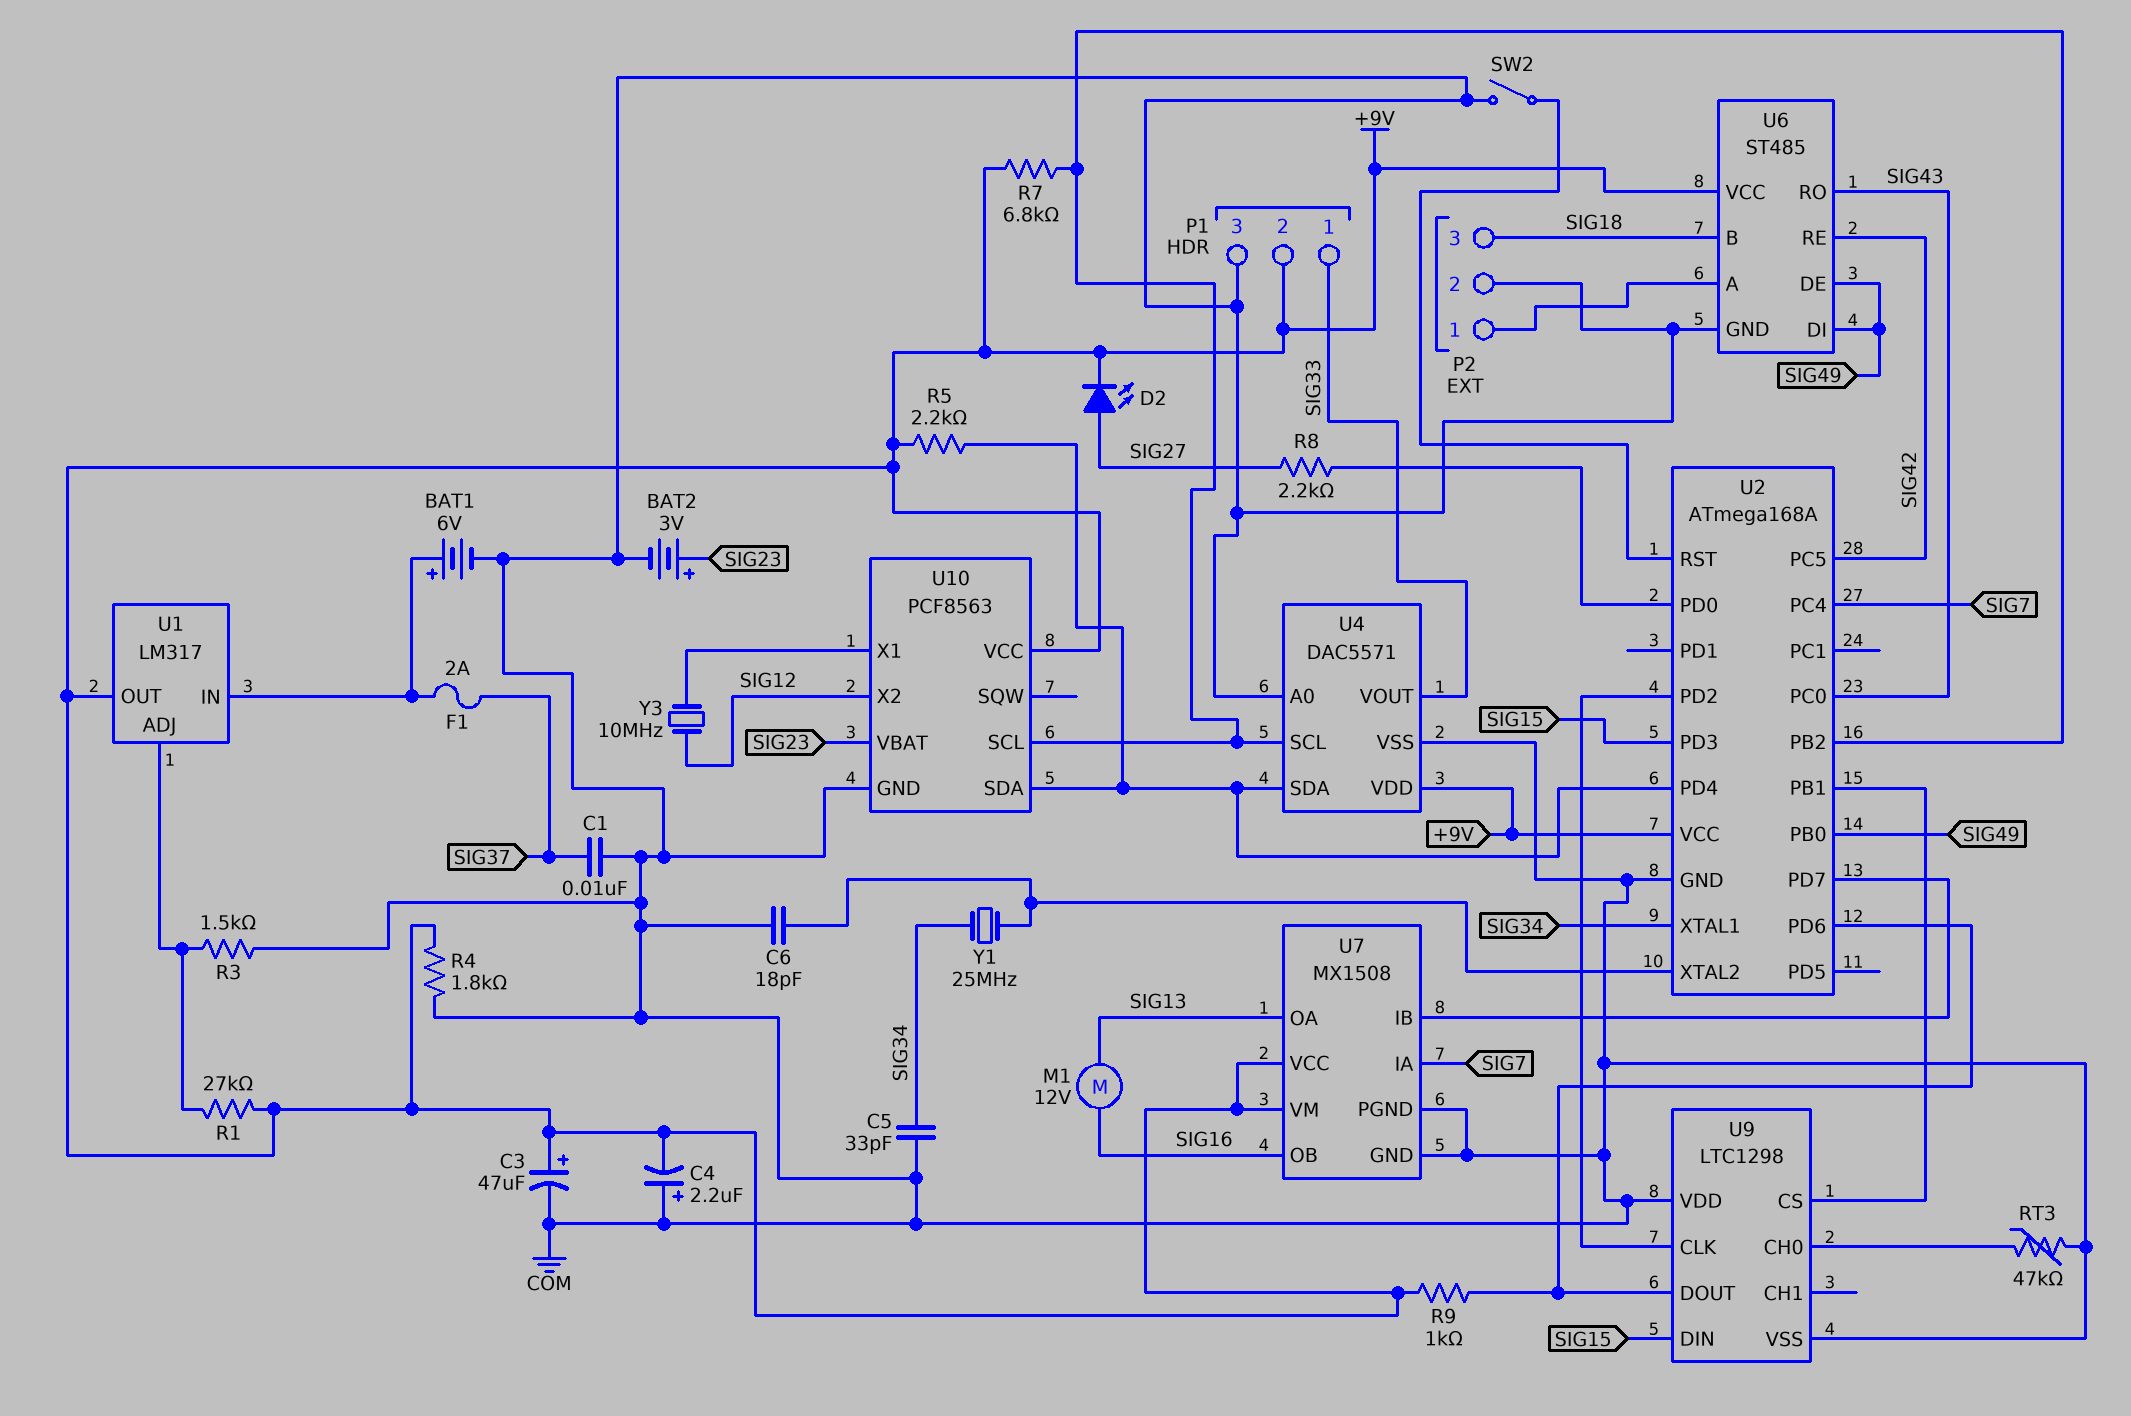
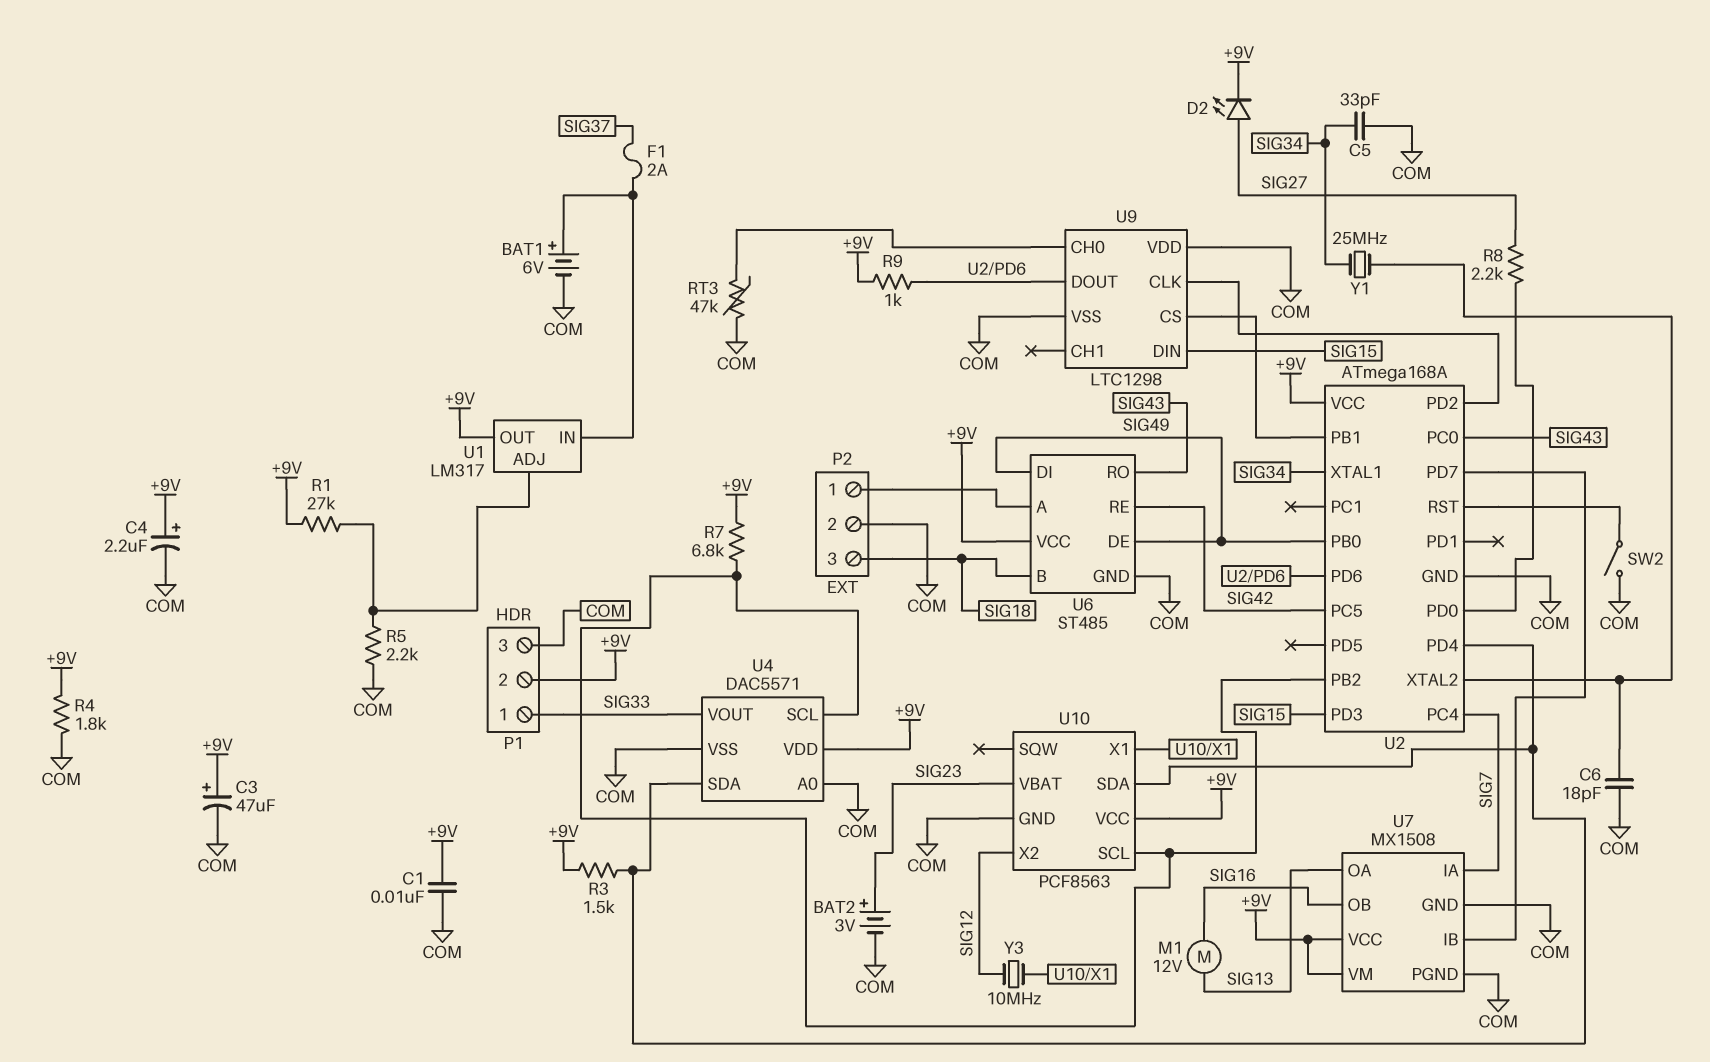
C1: 10nF (COM, SIG37) -> 10nF (+9V, COM)
C4: 2.2uF (plus COM, minus +9V) -> 2.2uF (plus +9V, minus COM)
R3: 1.5k (COM, U1/ADJ) -> 1.5k (+9V, U2/PD4)
R5: 2.2k (+9V, U2/PD4) -> 2.2k (COM, U1/ADJ)

